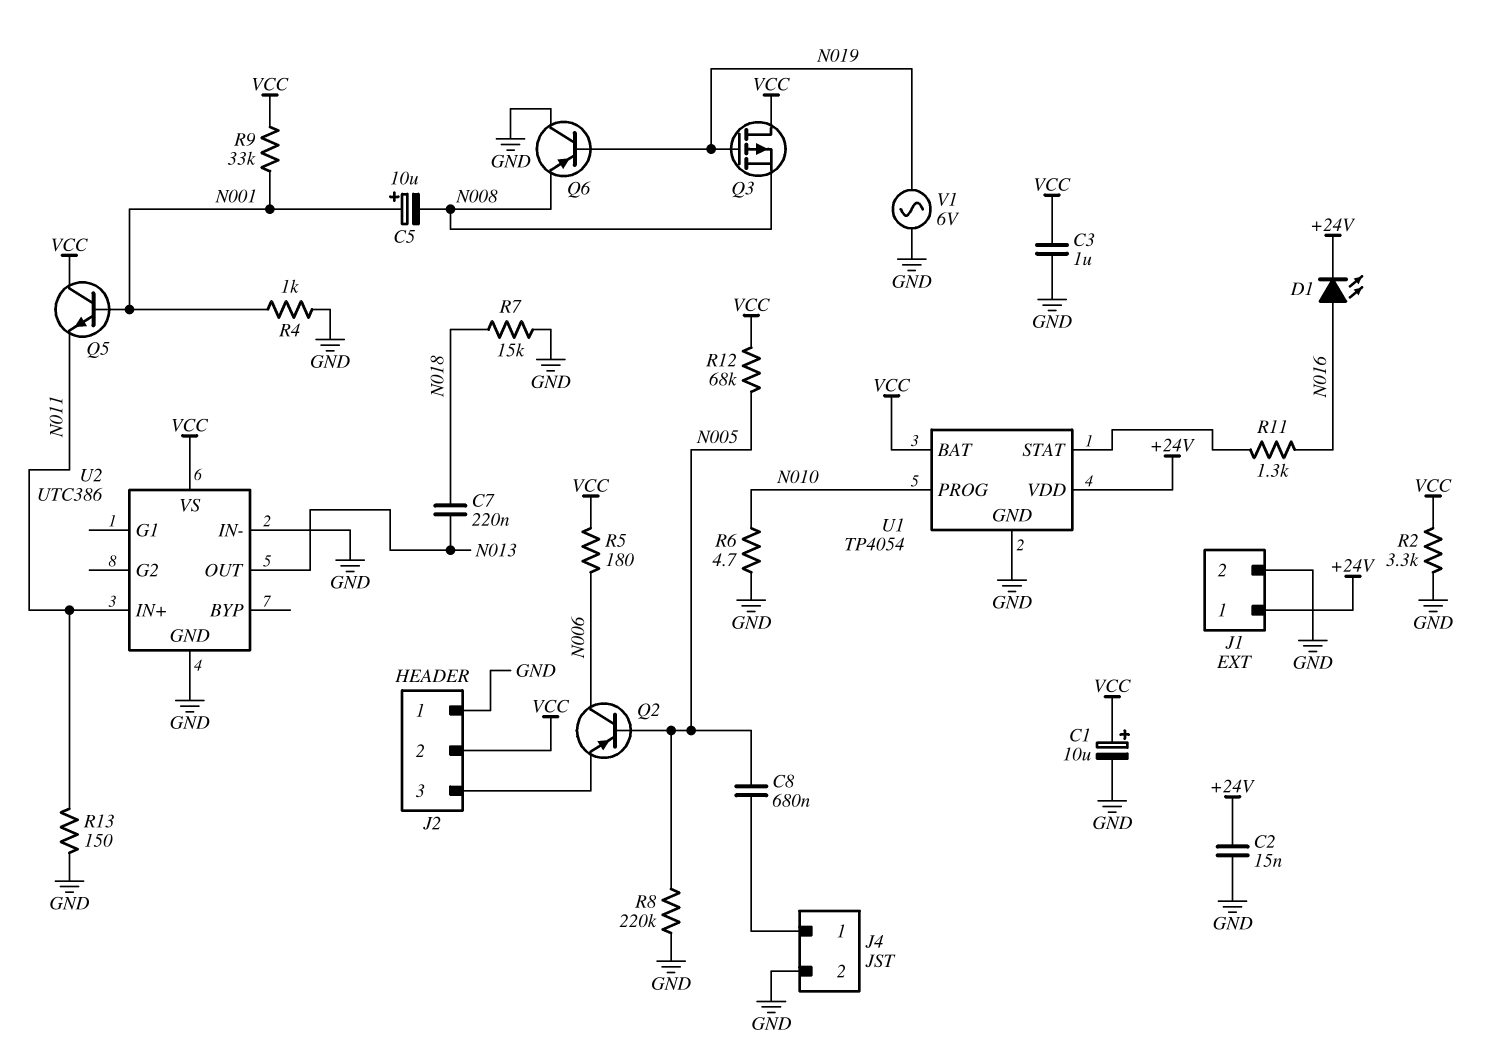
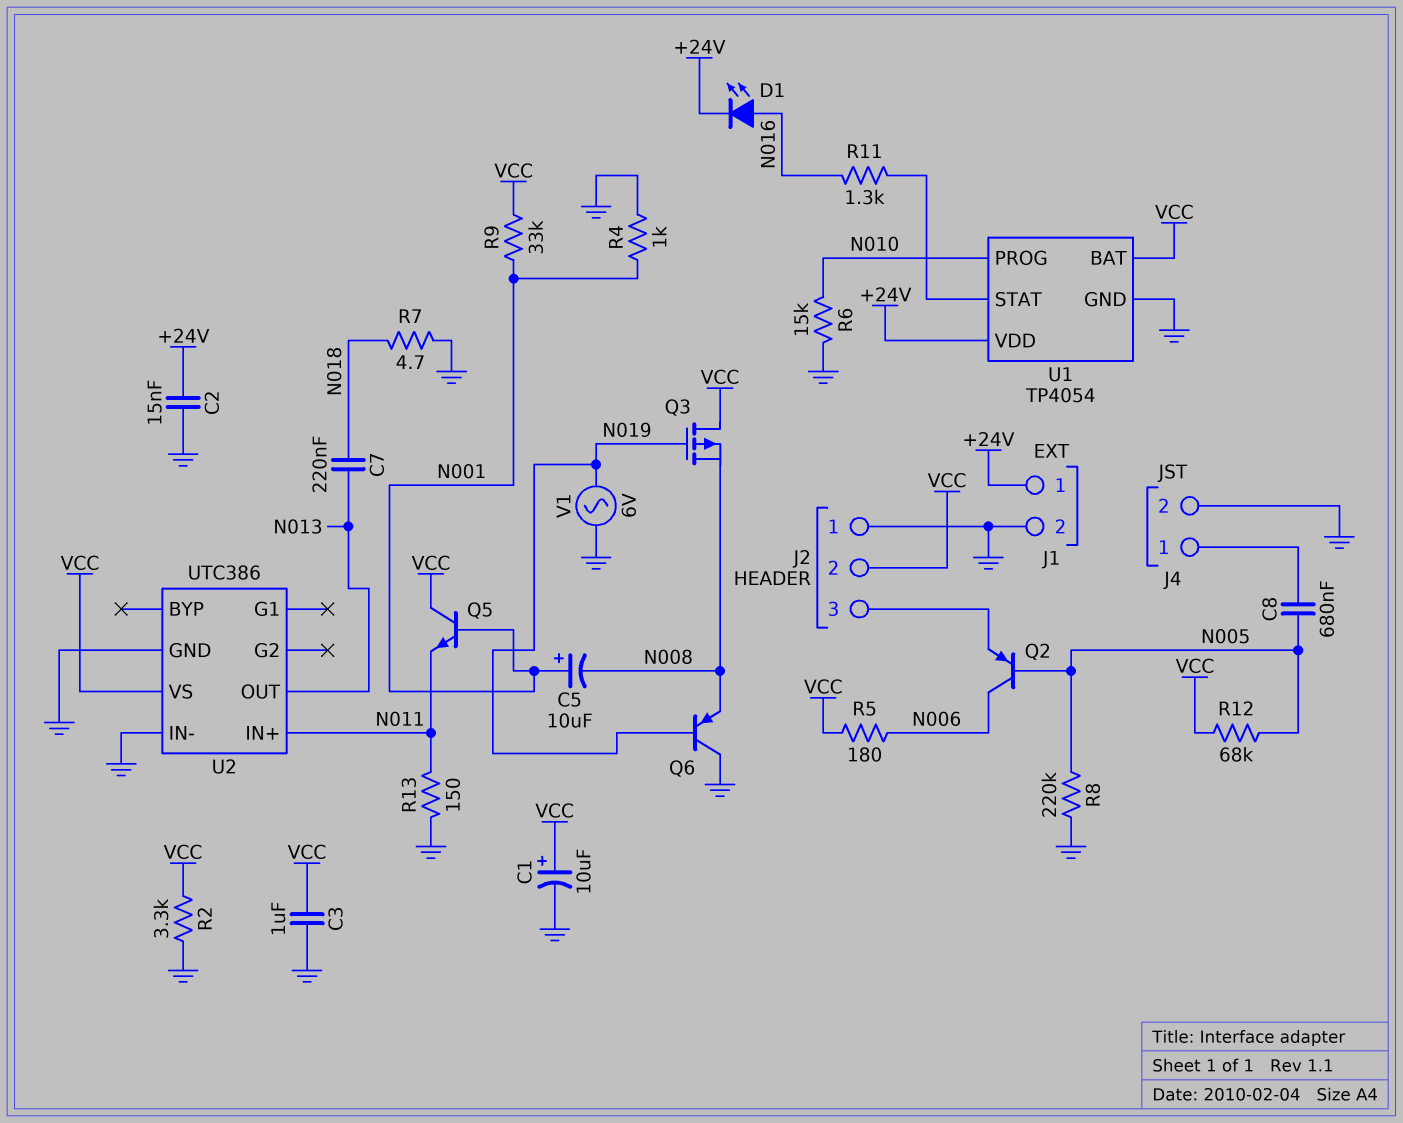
R6: 4.7 (GND, N010) -> 15k (GND, N010)
R7: 15k (GND, N018) -> 4.7 (GND, N018)

